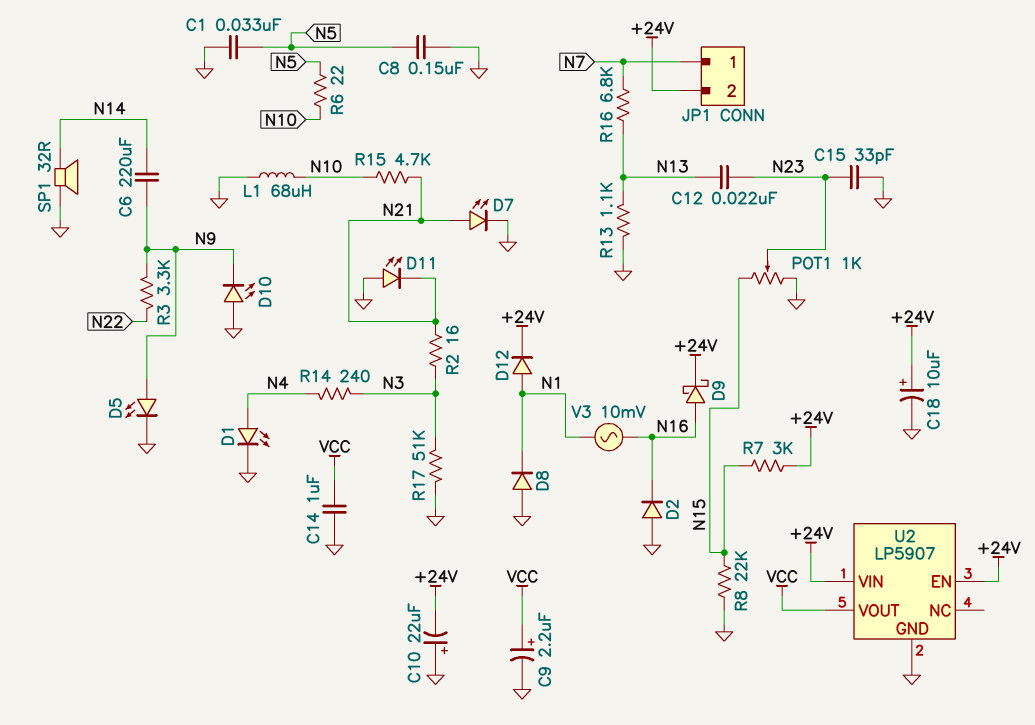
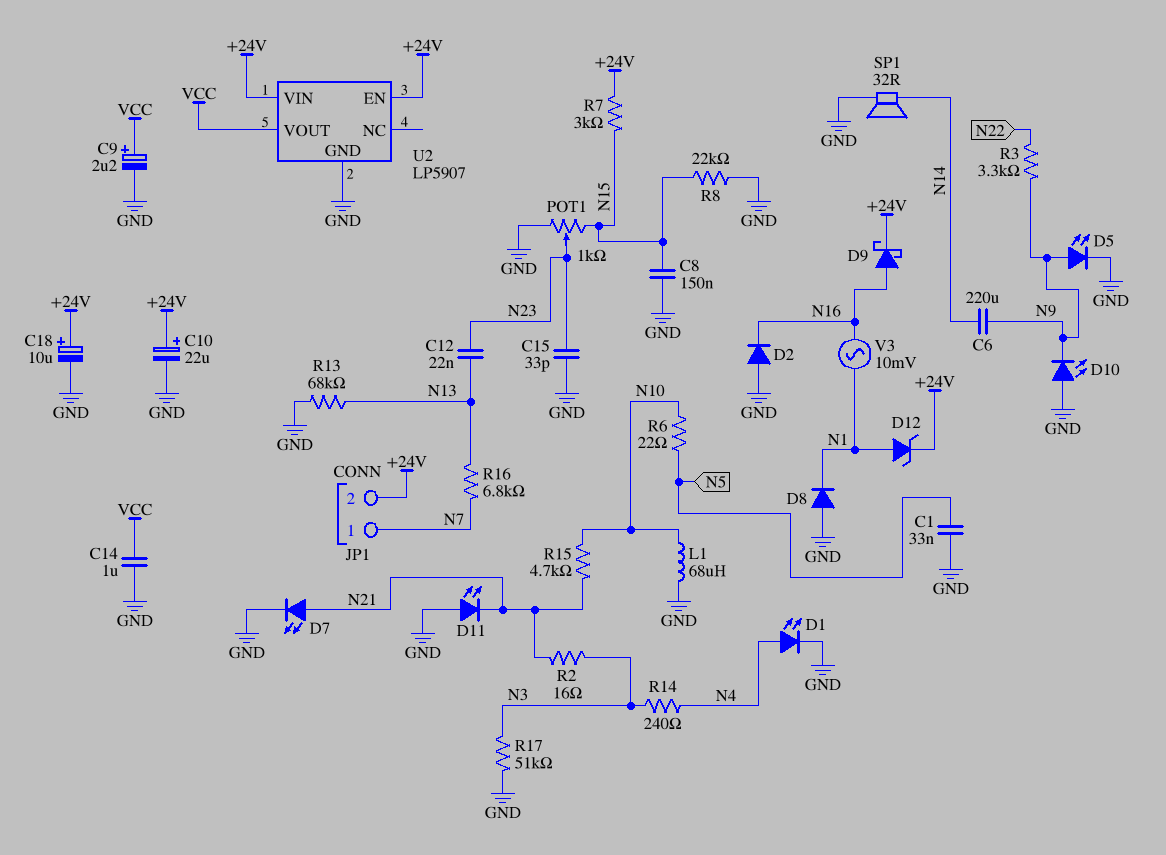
C8: 150nF (GND, N5) -> 150nF (GND, N15)
C10: 22uF (plus GND, minus +24V) -> 22uF (plus +24V, minus GND)
D12: diode (A N1, K +24V) -> zener (A N1, K +24V)
R13: 1.1k (GND, N13) -> 68k (GND, N13)

